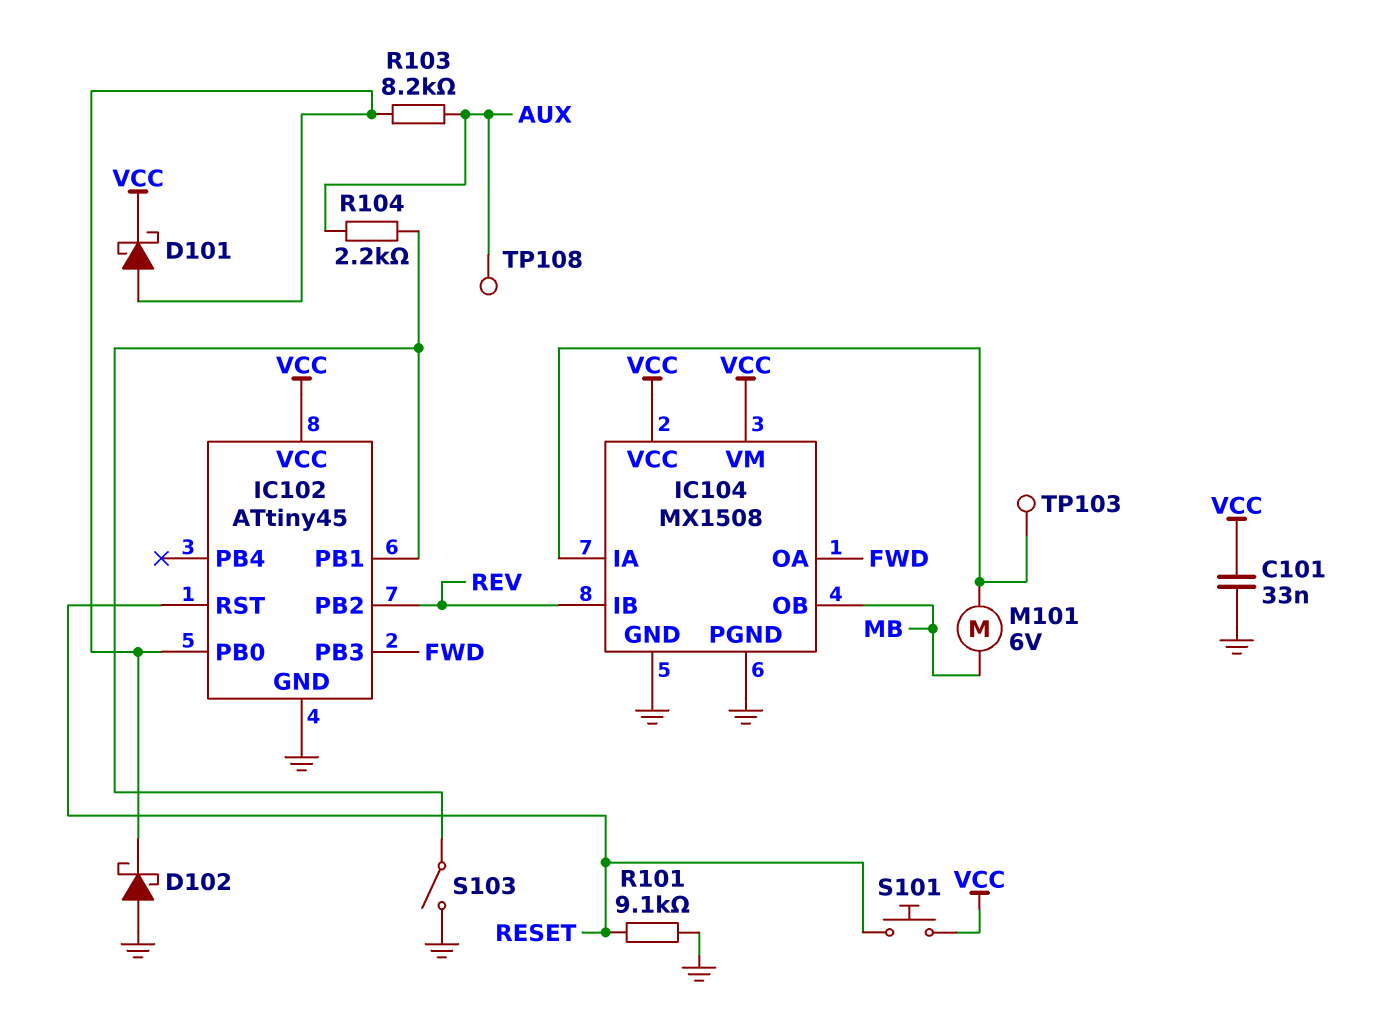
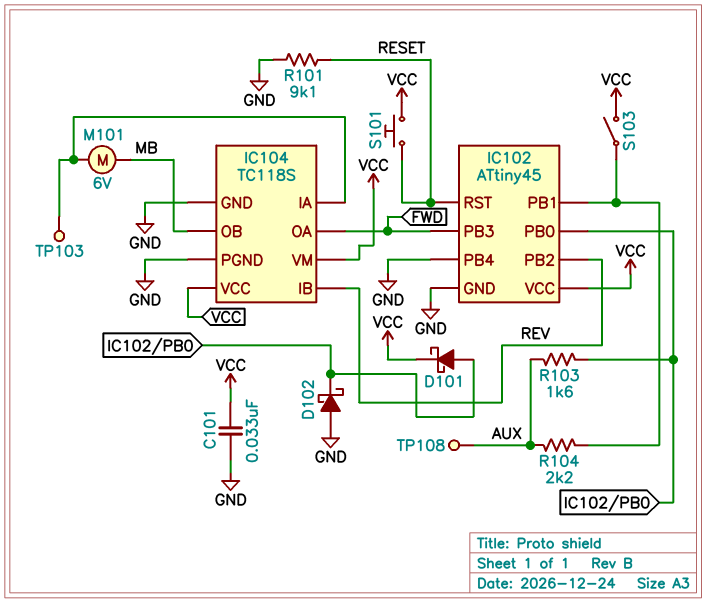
IC102 pin PB4: none -> GND
IC104: MX1508 -> TC118S
R103: 8.2k (AUX, IC102/PB0) -> 1.6k (AUX, IC102/PB0)
S103: switch (GND, IC102/PB1) -> switch (IC102/PB1, VCC)

